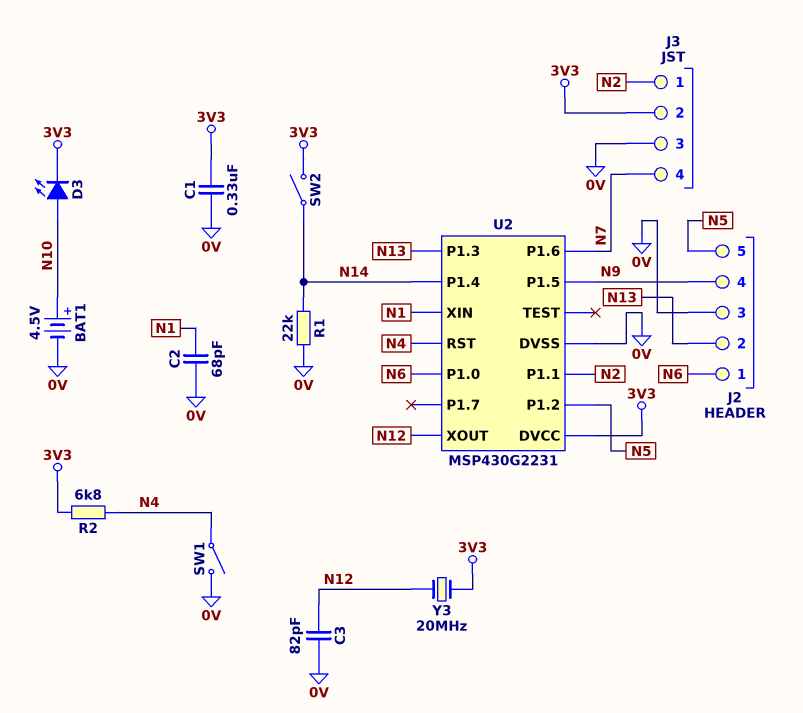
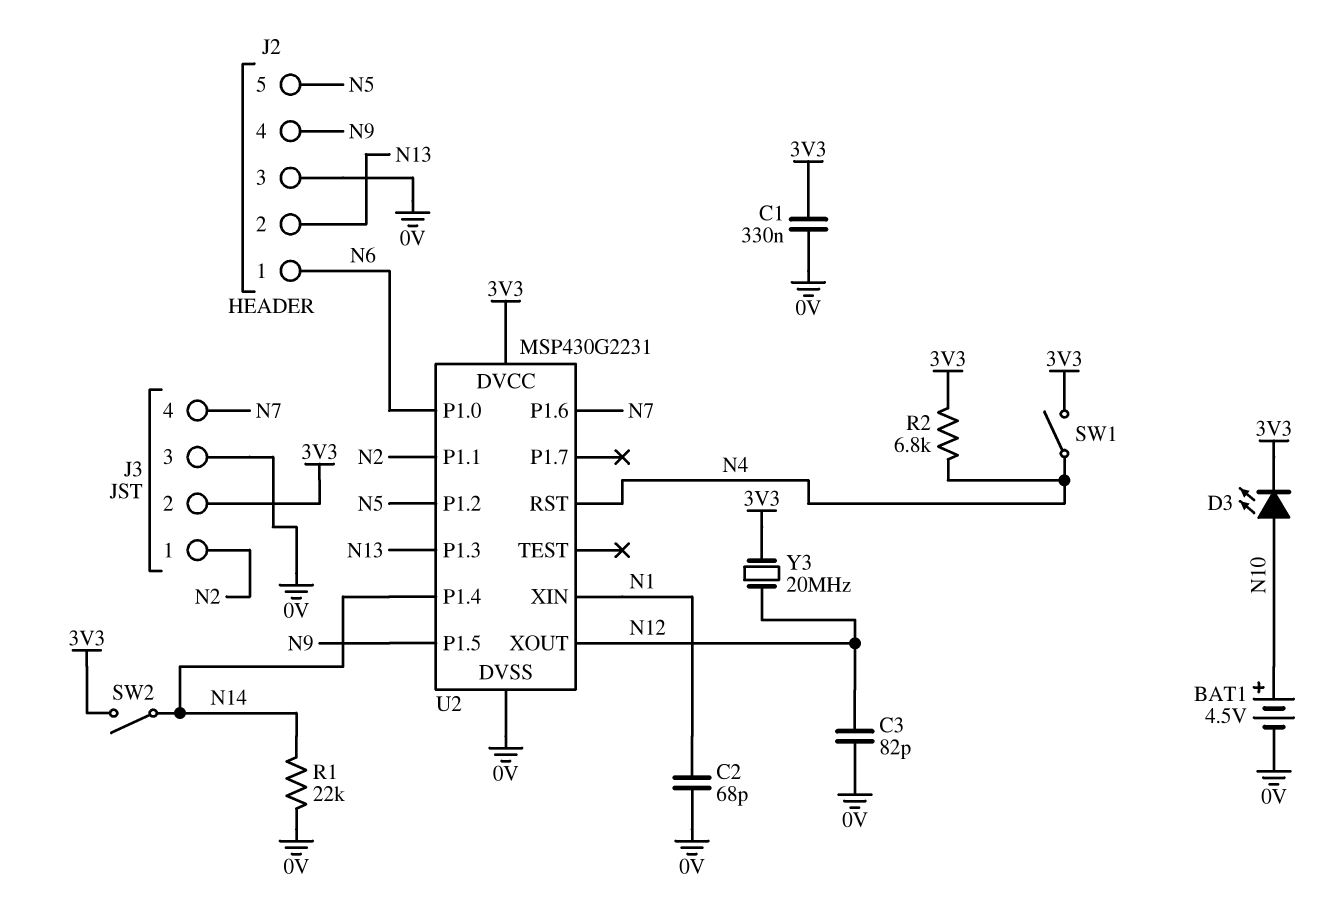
SW1: switch (0V, N4) -> switch (3V3, N4)

